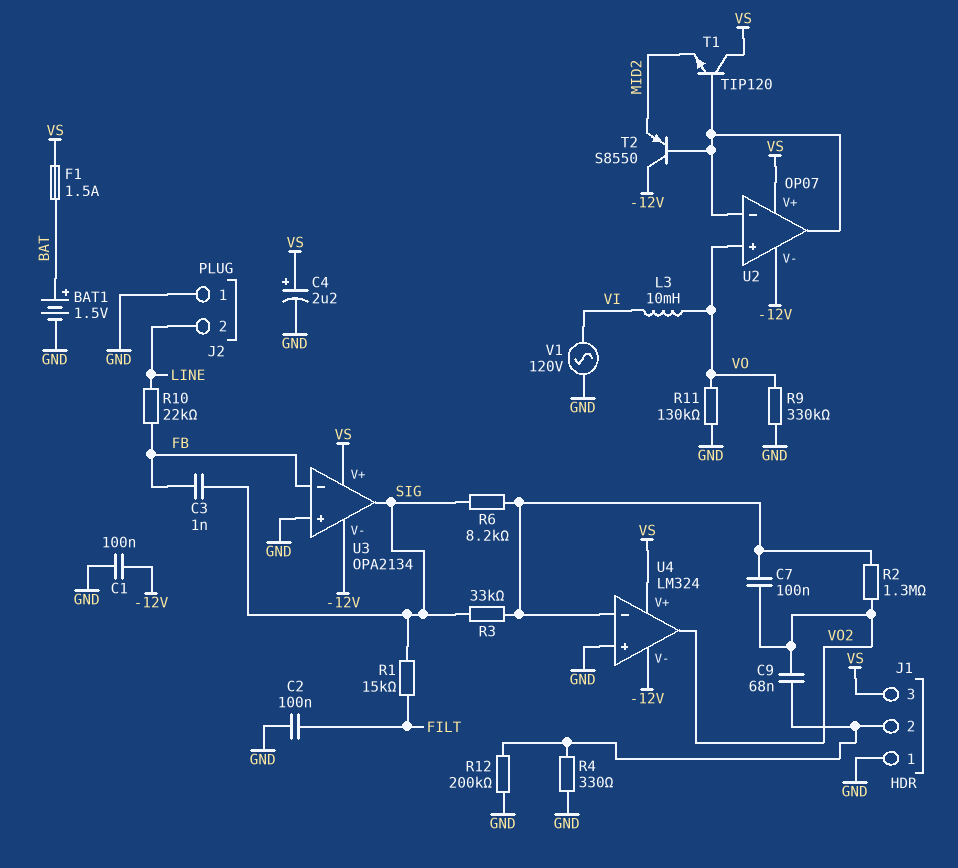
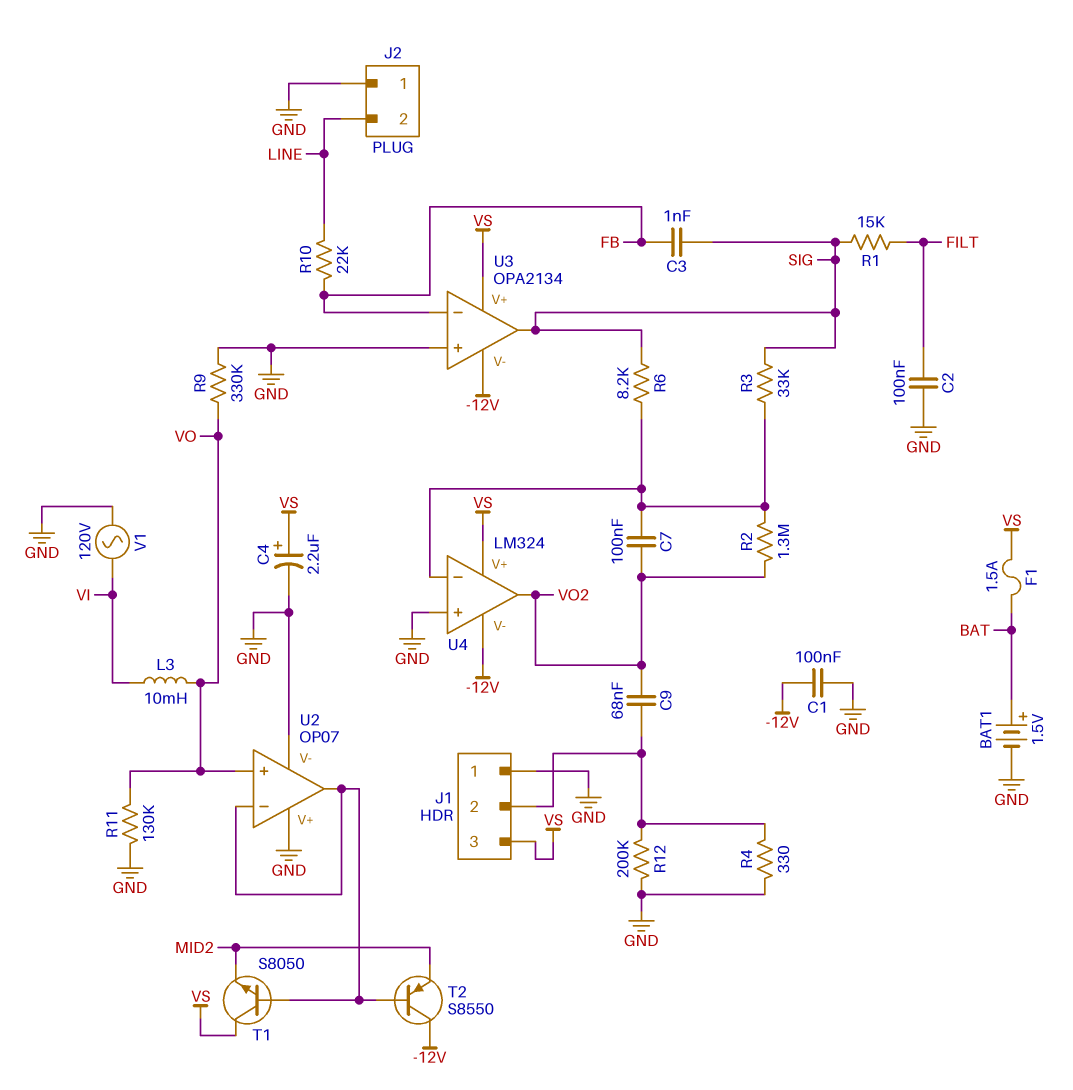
T1: NPN TIP120 (B U2/in-, C VS, E MID2) -> NPN S8050 (B U2/in-, C VS, E MID2)
U2 pin V+: VS -> GND
U2 pin V-: -12V -> GND

